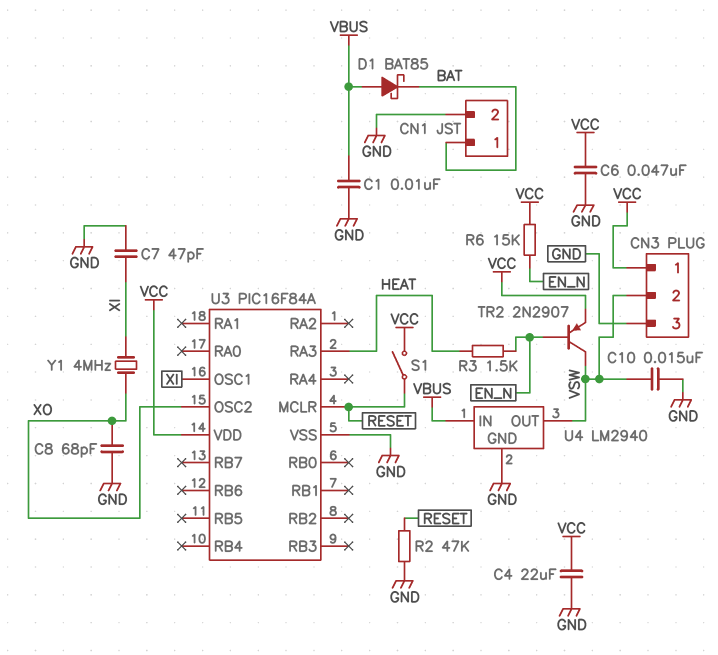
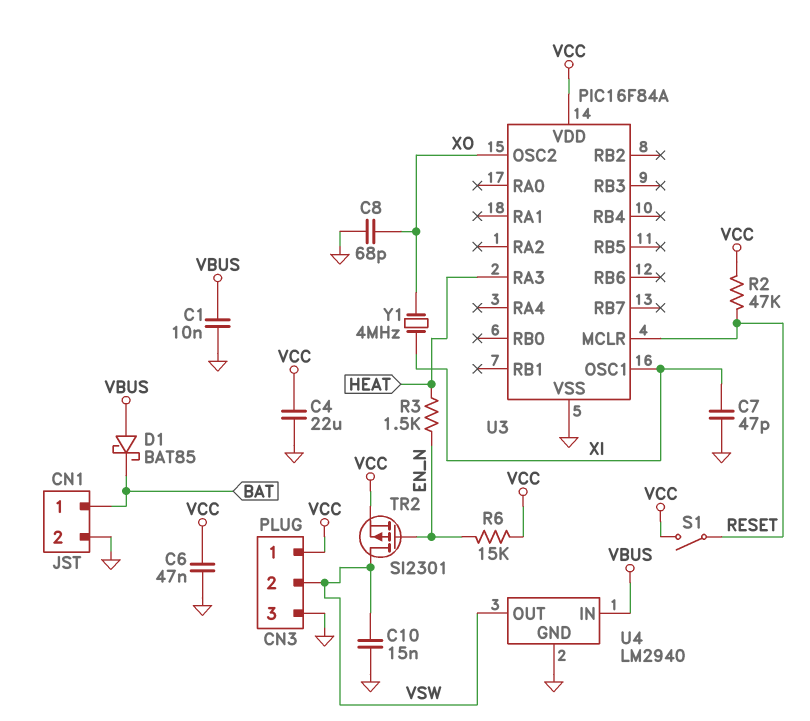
R2: 47k (GND, RESET) -> 47k (RESET, VCC)
TR2: PNP 2N2907 (B EN_N, C VSW, E VCC) -> PMOS SI2301 (G EN_N, D VSW, S VCC)

